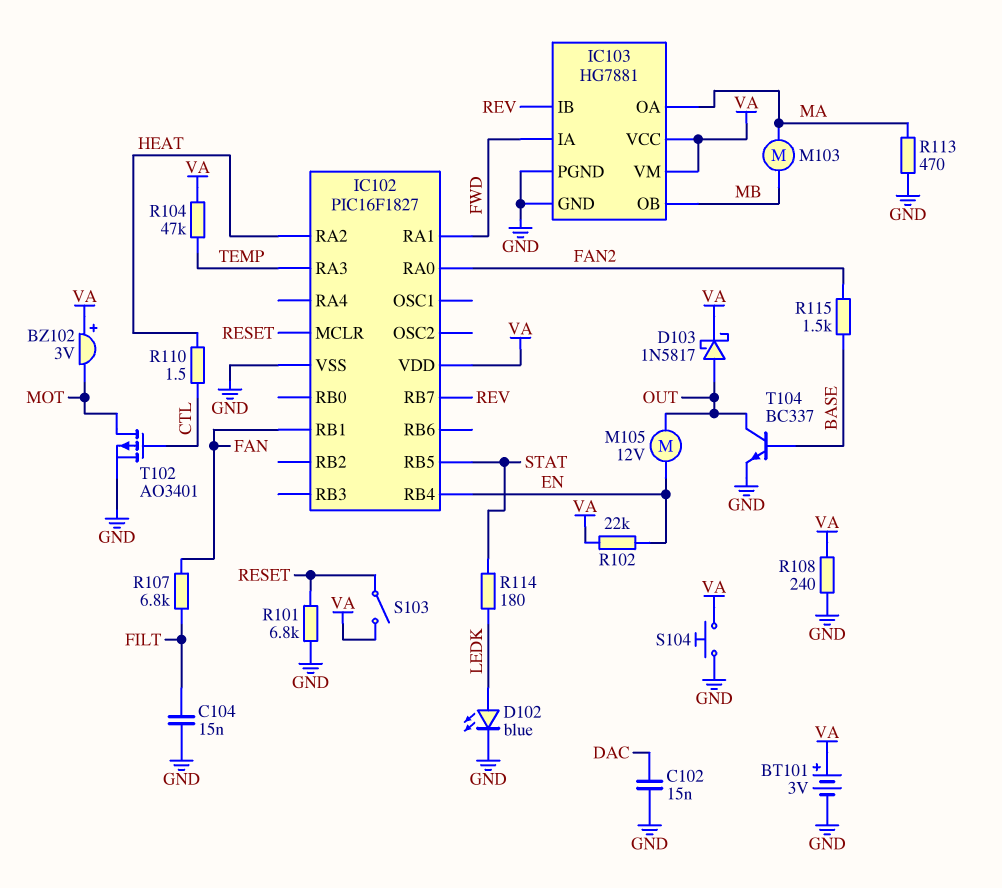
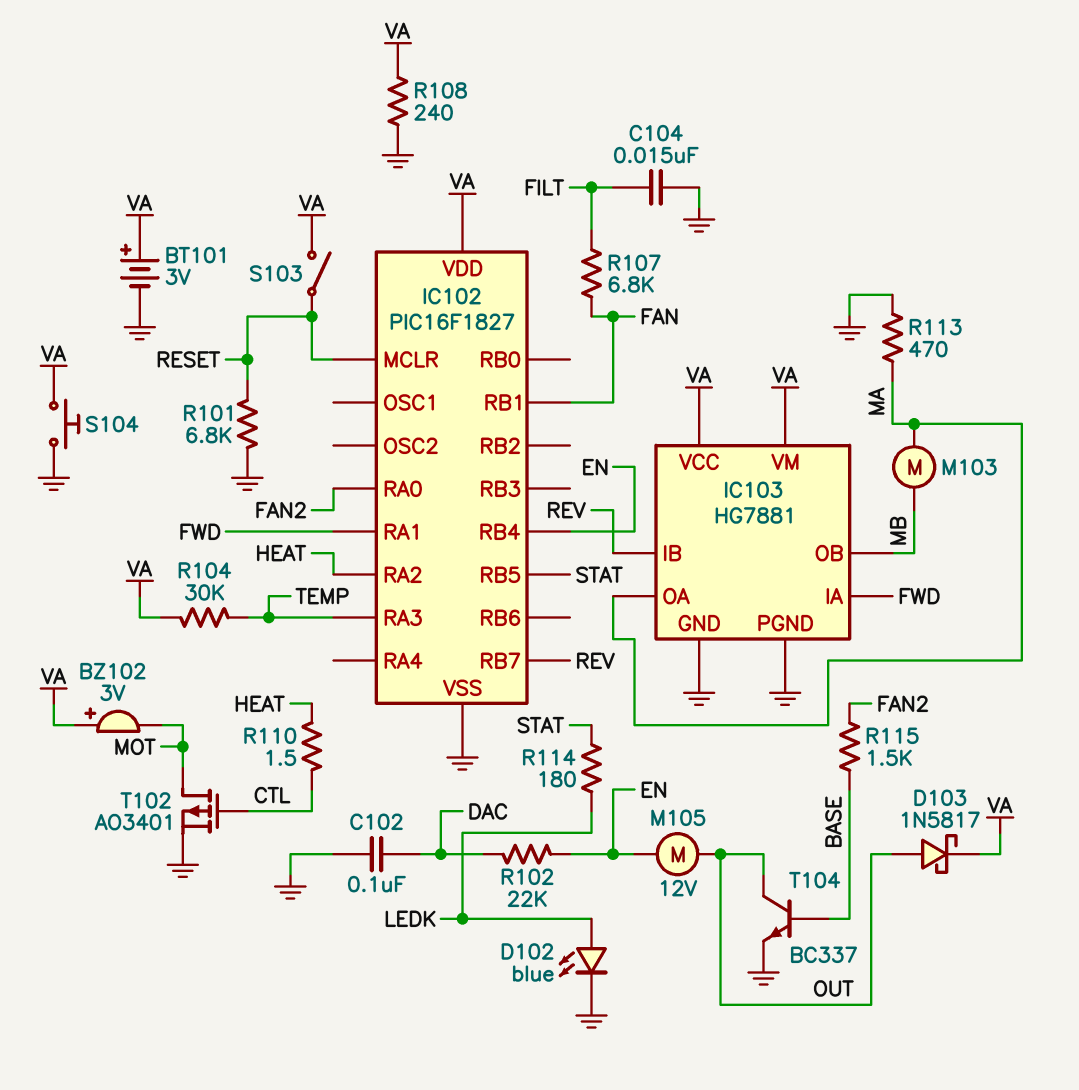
C102: 15nF (DAC, GND) -> 100nF (DAC, GND)
R102: 22k (EN, VA) -> 22k (DAC, EN)
R104: 47k (TEMP, VA) -> 30k (TEMP, VA)

